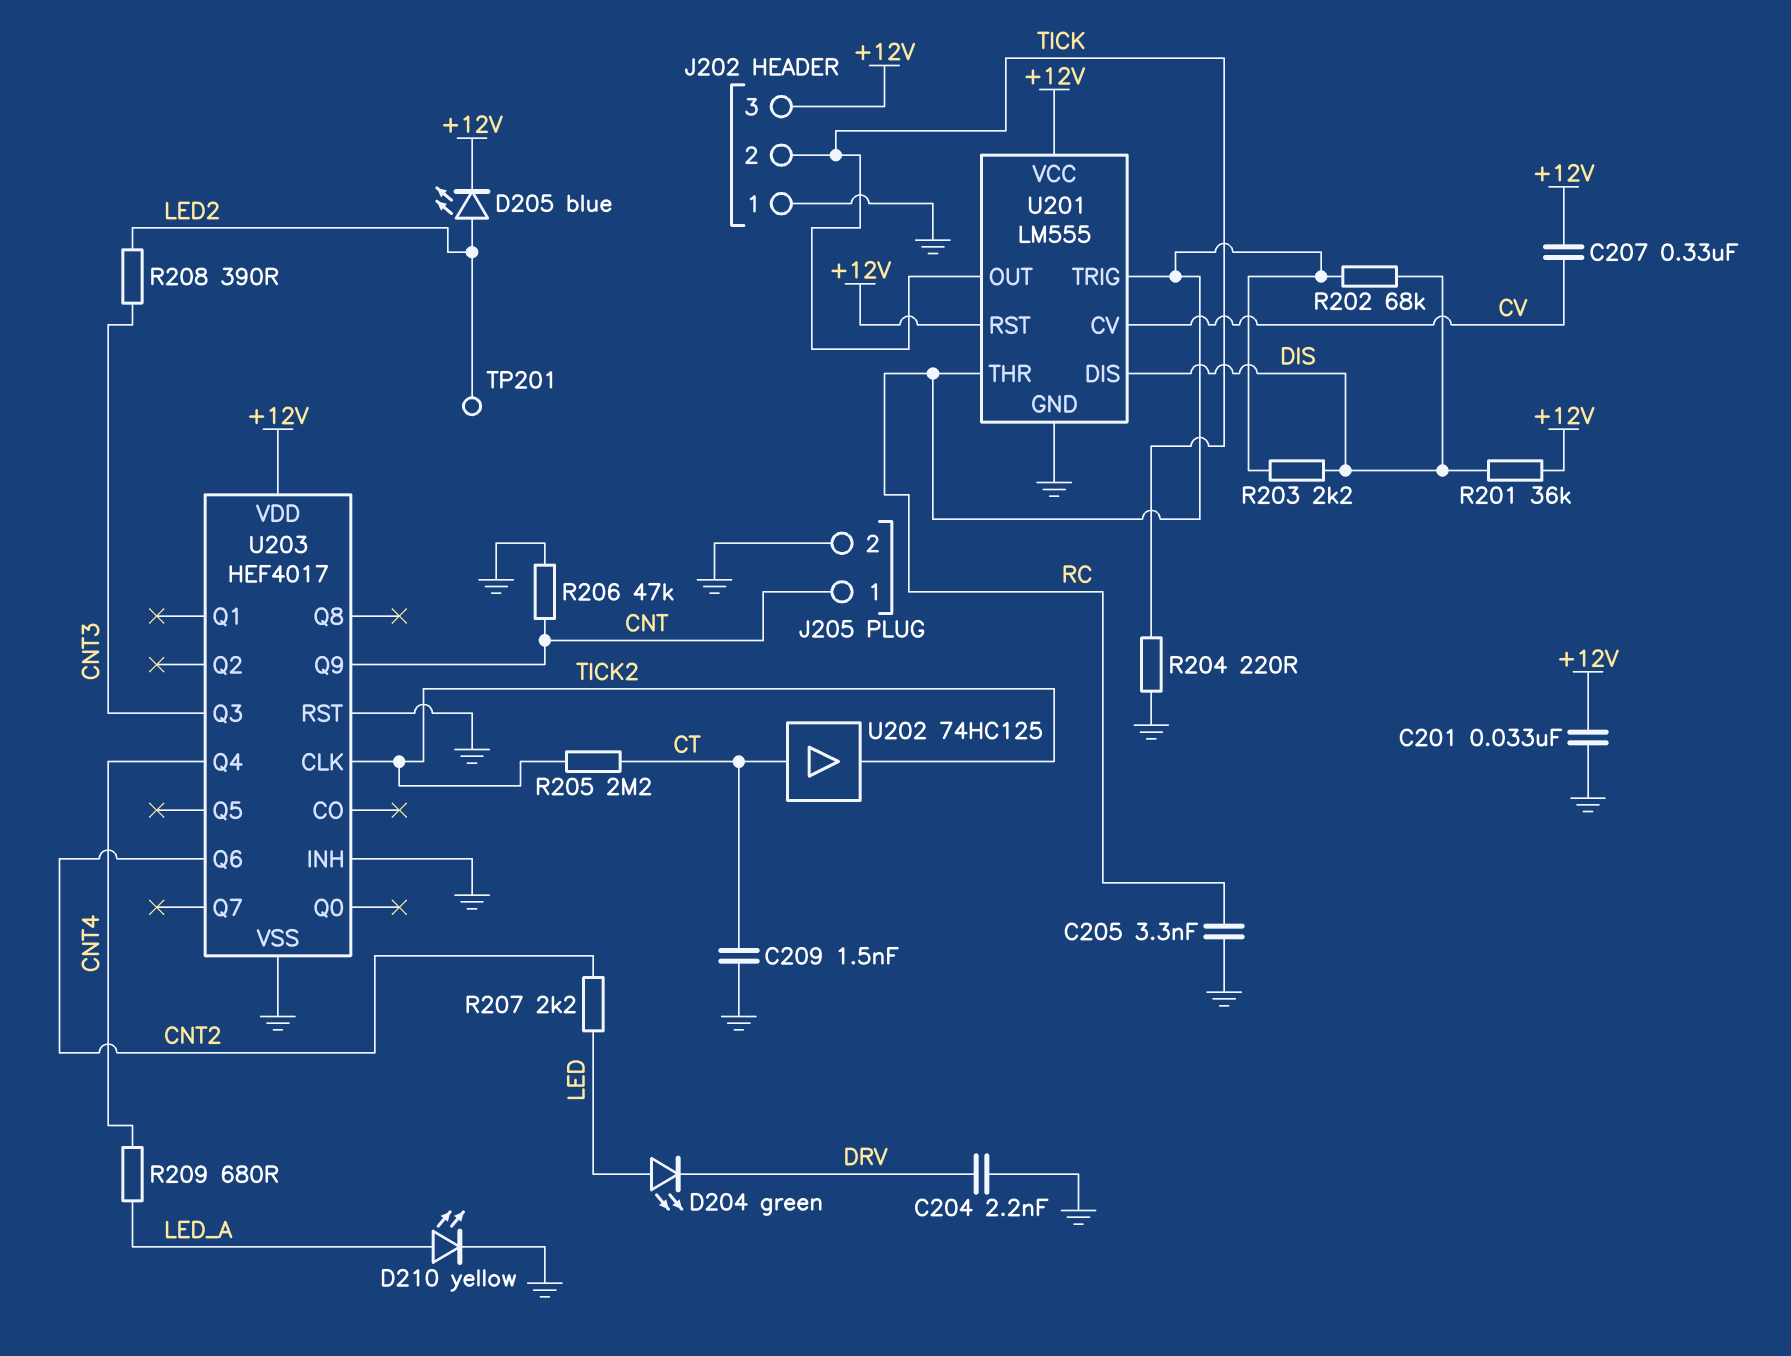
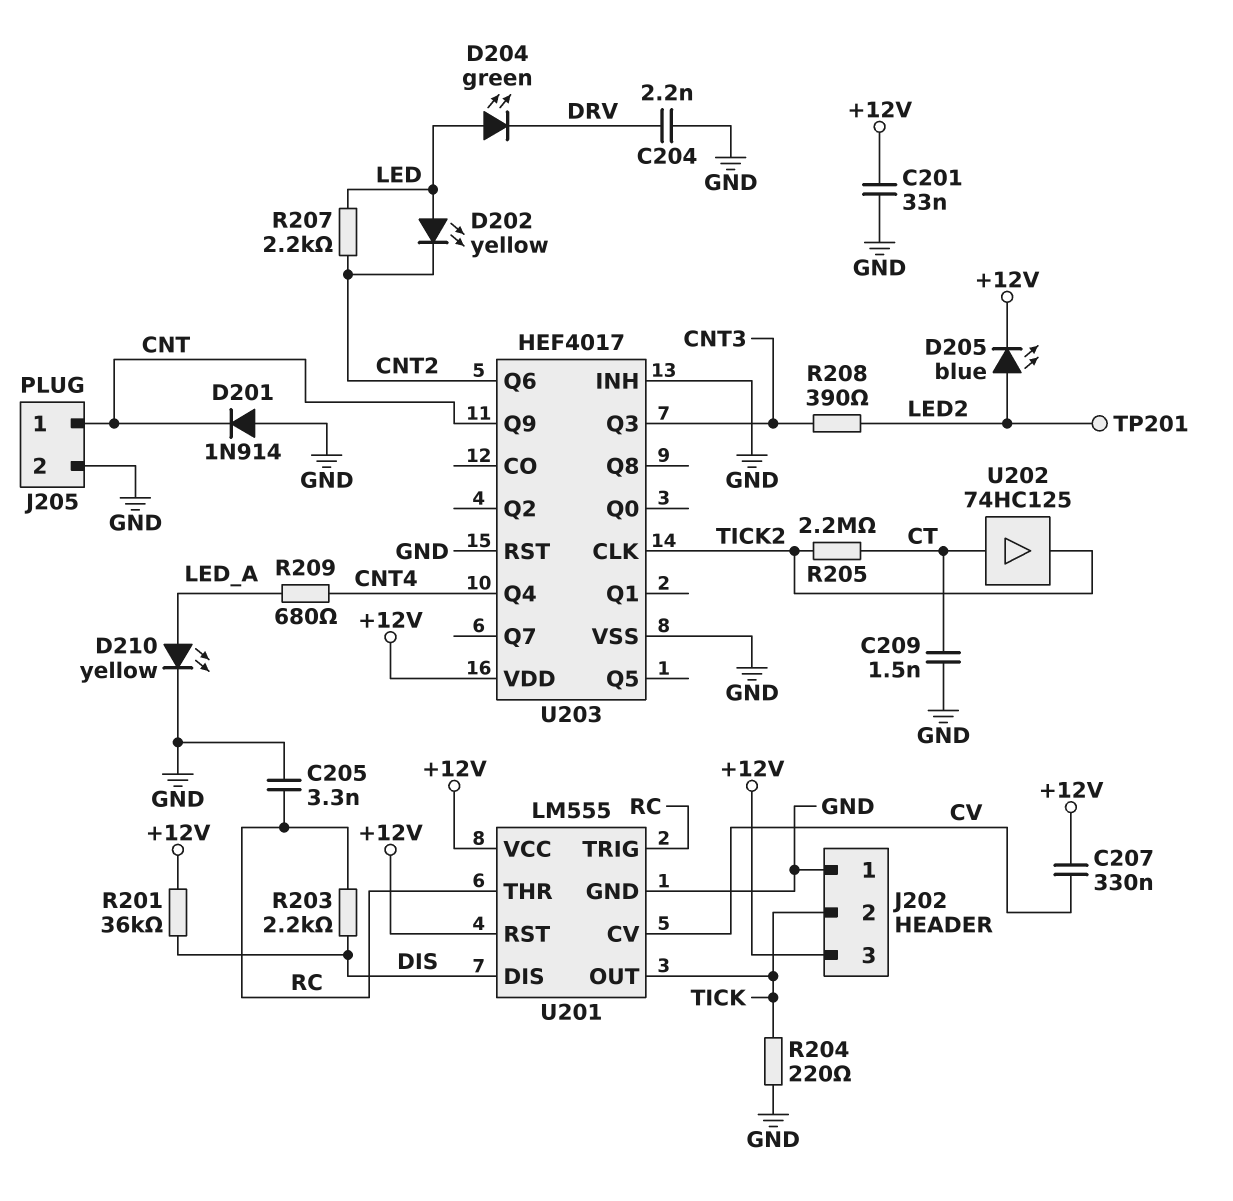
D201: none -> diode 1N914 (A GND, K CNT)
D202: none -> LED yellow (A LED, K CNT2)
R202: 68k (DIS, RC) -> none
R206: 47k (CNT, GND) -> none

